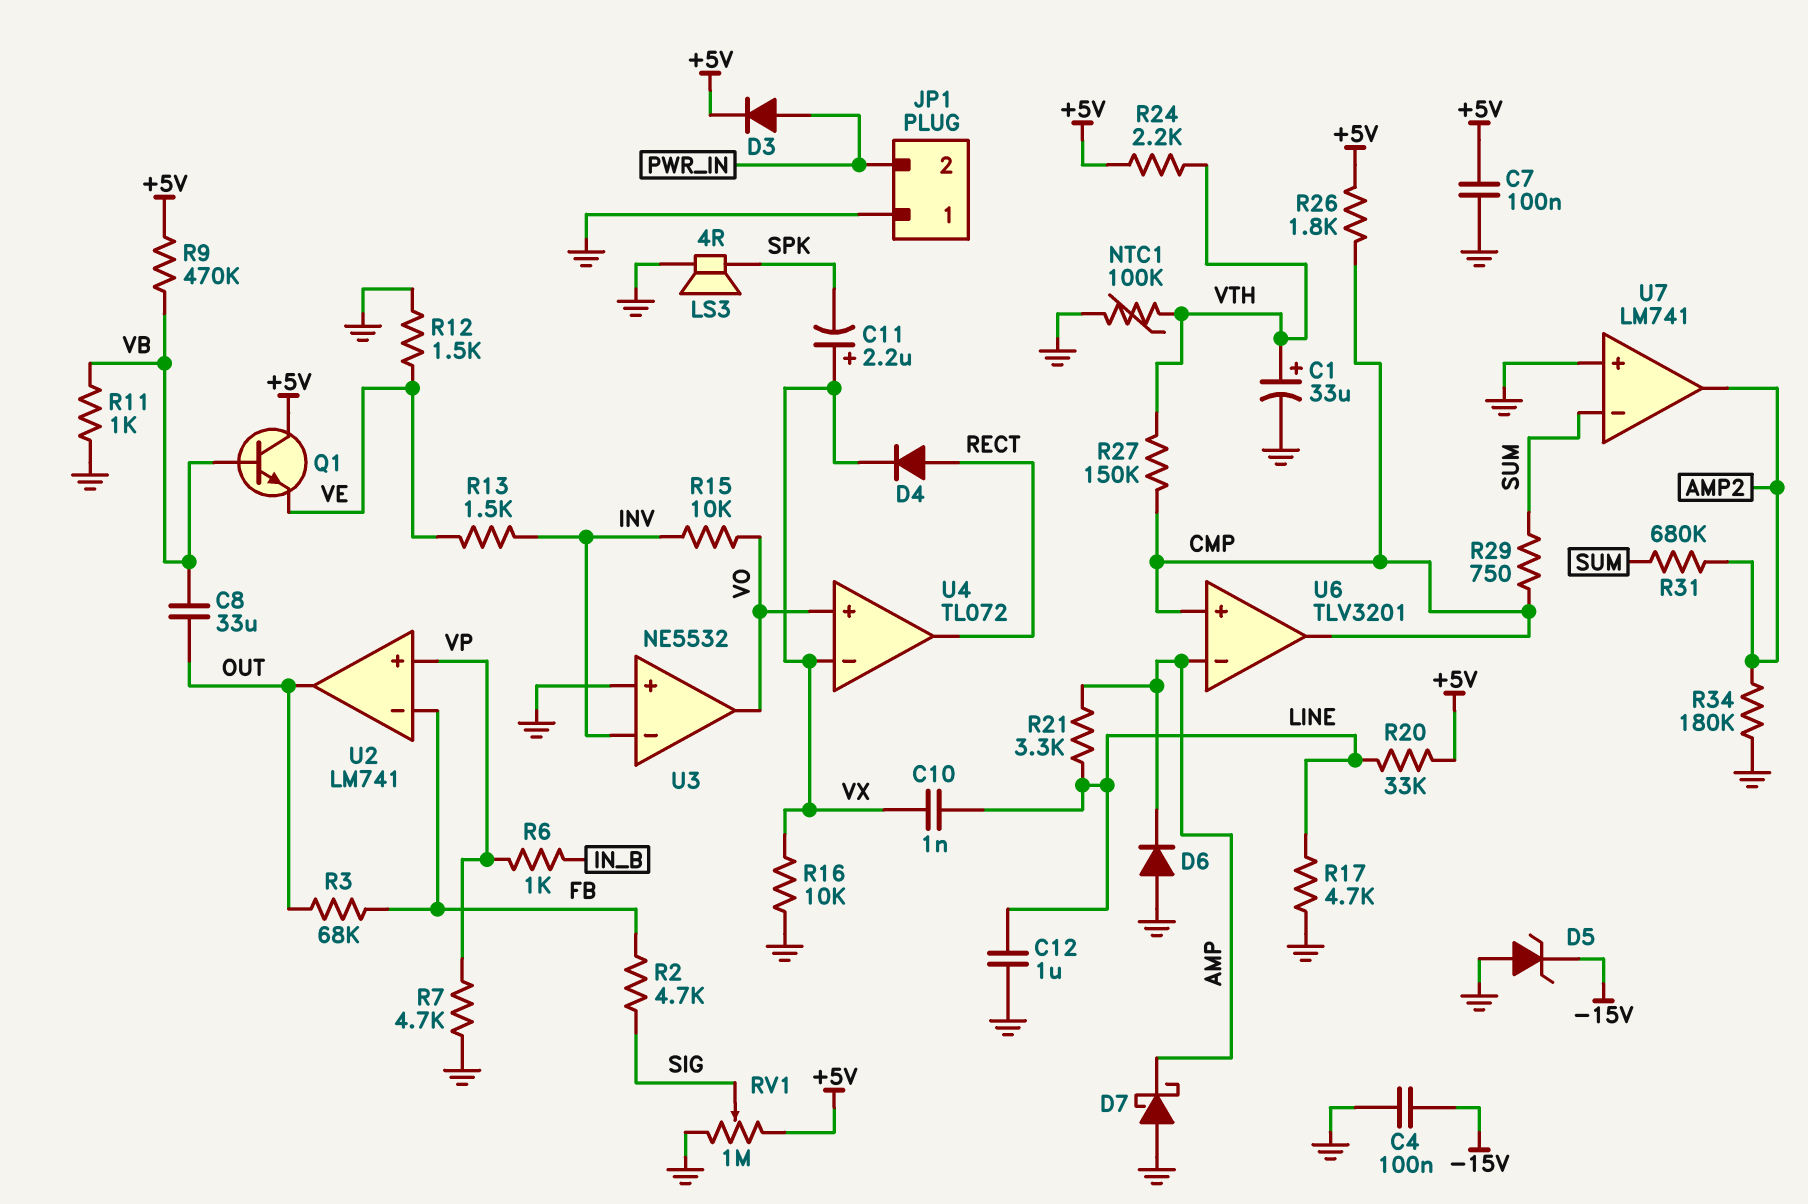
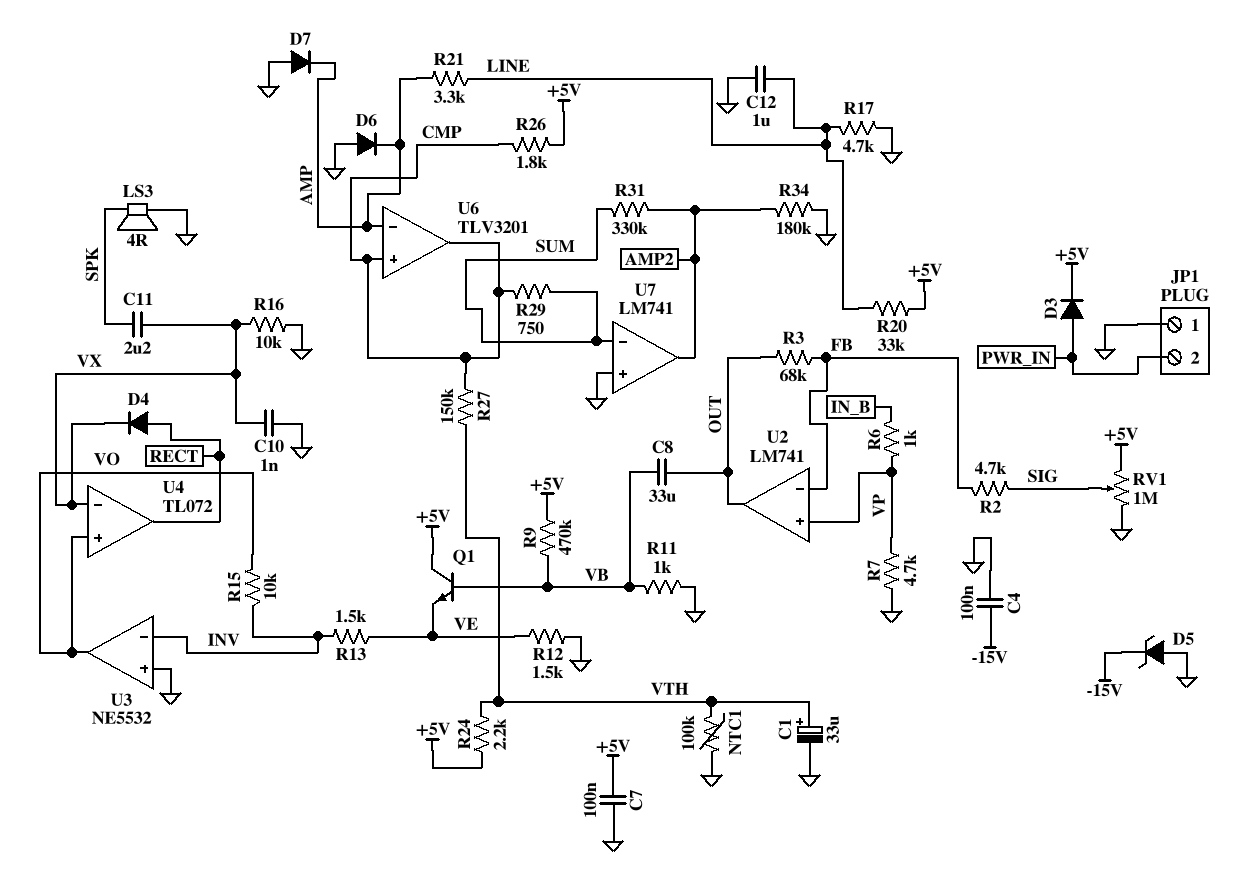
C10: 1nF (LINE, VX) -> 1nF (GND, VX)
C11: 2.2uF (plus VX, minus SPK) -> 2.2uF (SPK, VX)
D7: schottky (A GND, K AMP) -> diode (A GND, K AMP)
R31: 680k (AMP2, SUM) -> 330k (AMP2, SUM)

